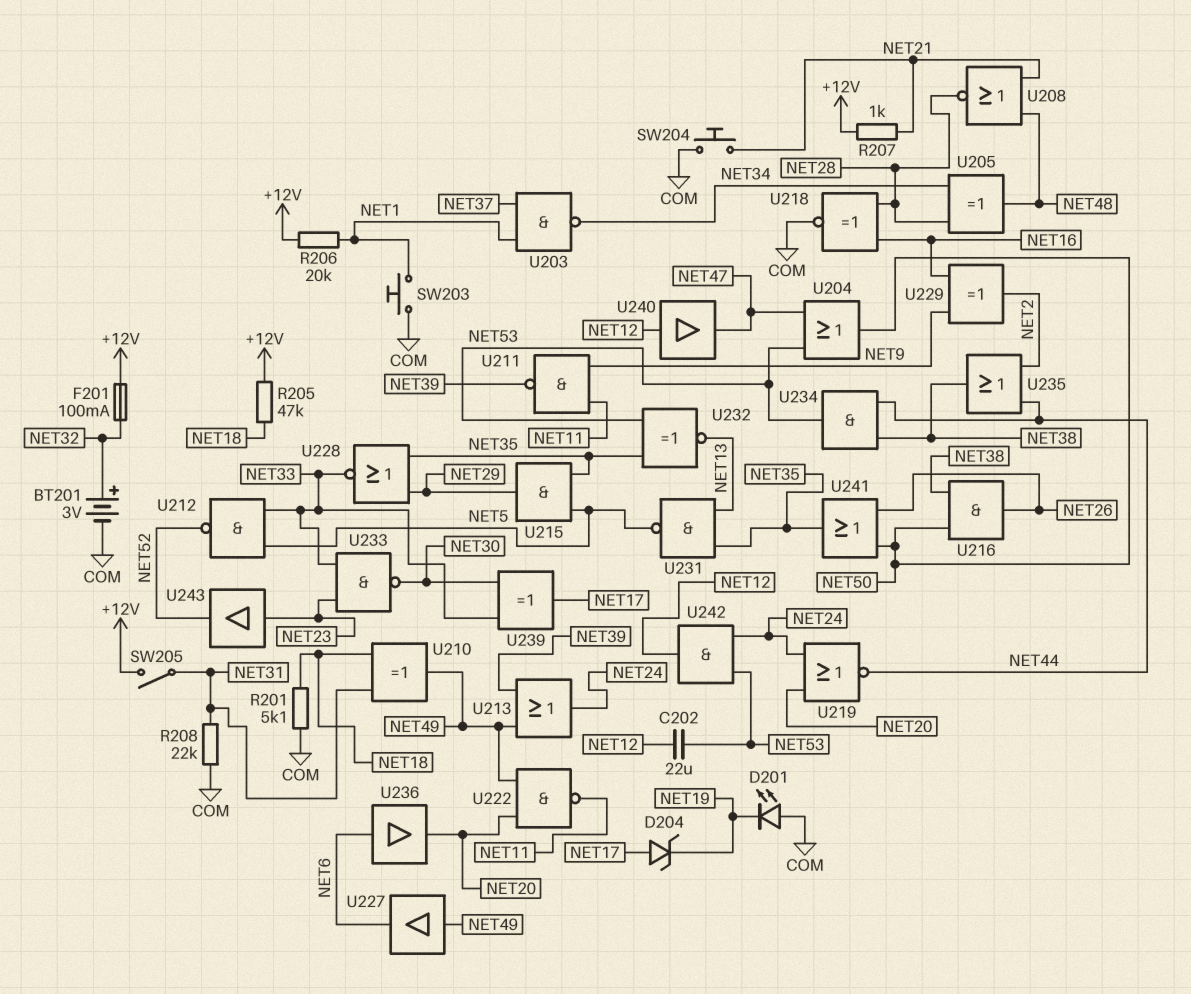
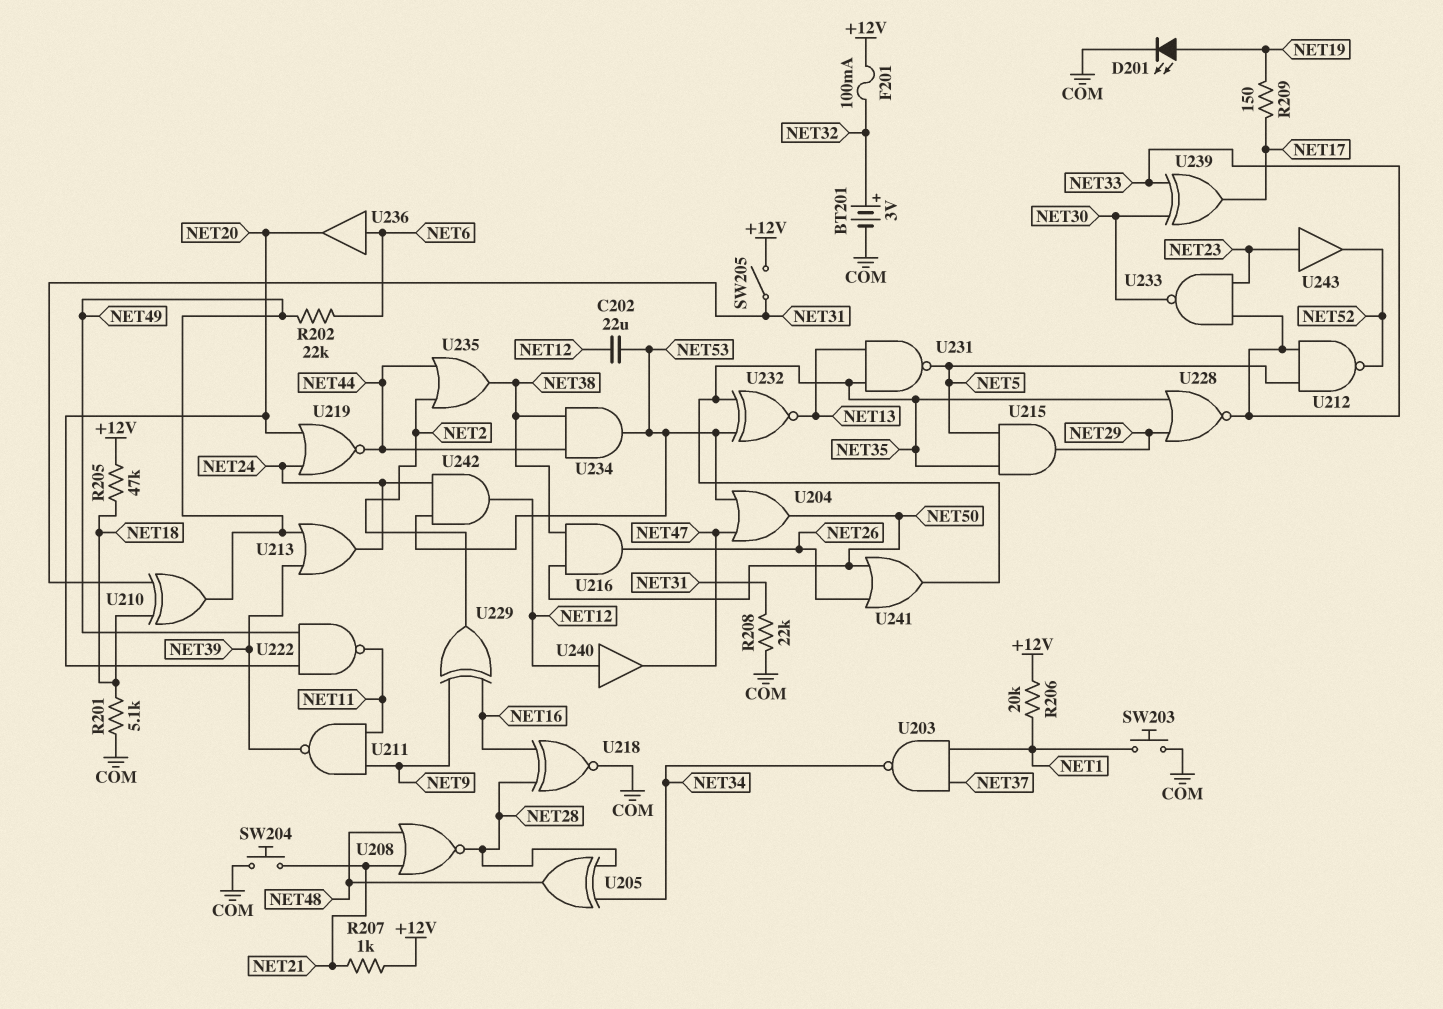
D201: LED (A COM, K NET19) -> LED (A NET19, K COM)
D204: zener (A NET17, K NET19) -> none
R202: none -> 22k (NET6, NET49)
R209: none -> 150 (NET17, NET19)
U227: buffer (in NET49, out NET6) -> none

